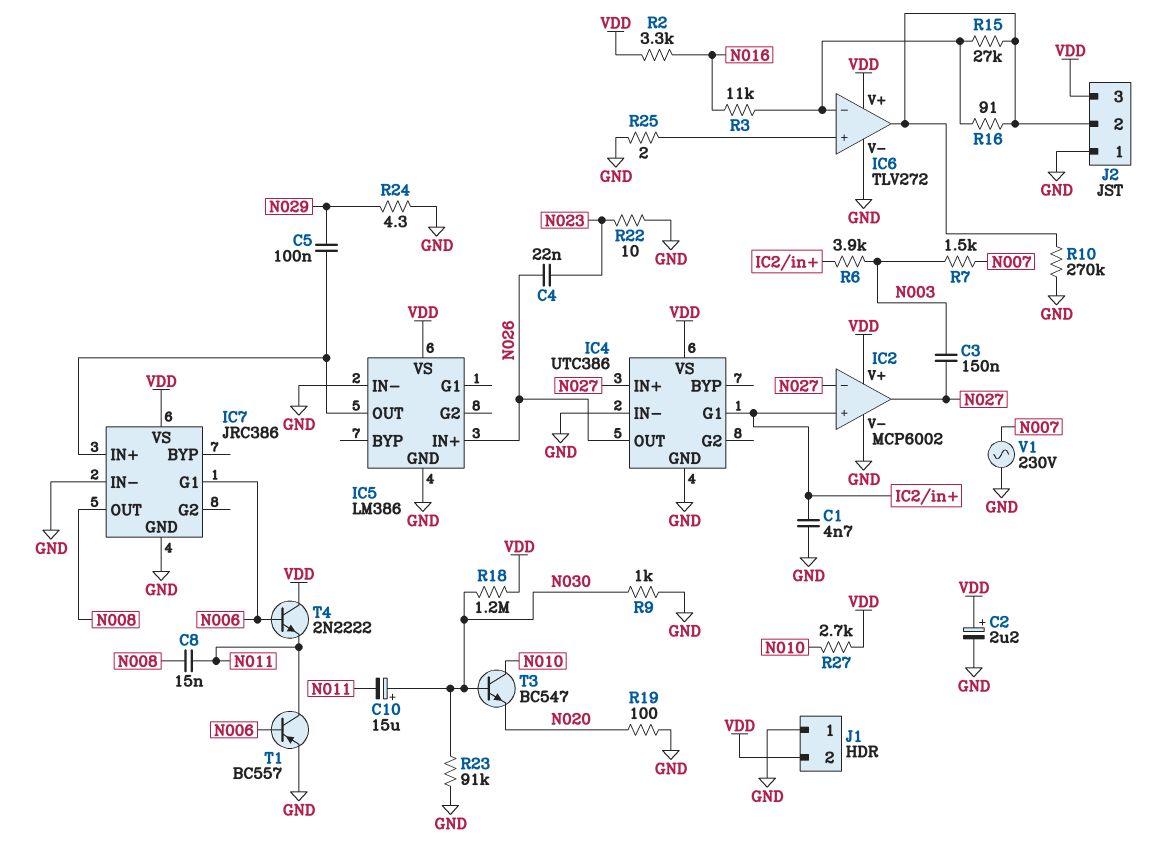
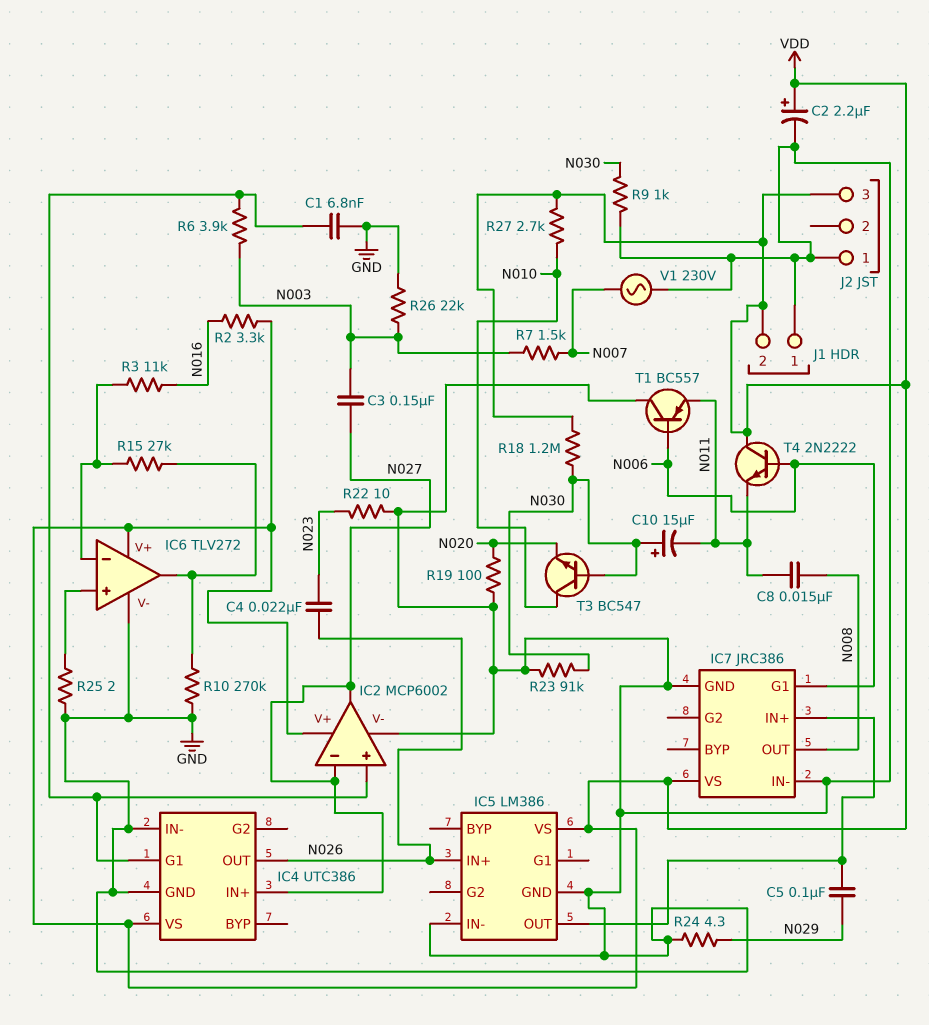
C1: 4.7nF (GND, IC2/in+) -> 6.8nF (GND, IC2/in+)
J2 pin 2: IC6/out -> none
R16: 91 (IC6/in-, IC6/out) -> none
R26: none -> 22k (GND, N003)
T1: PNP BC557 (B N006, C N011, E GND) -> PNP BC557 (B N006, C GND, E N011)

